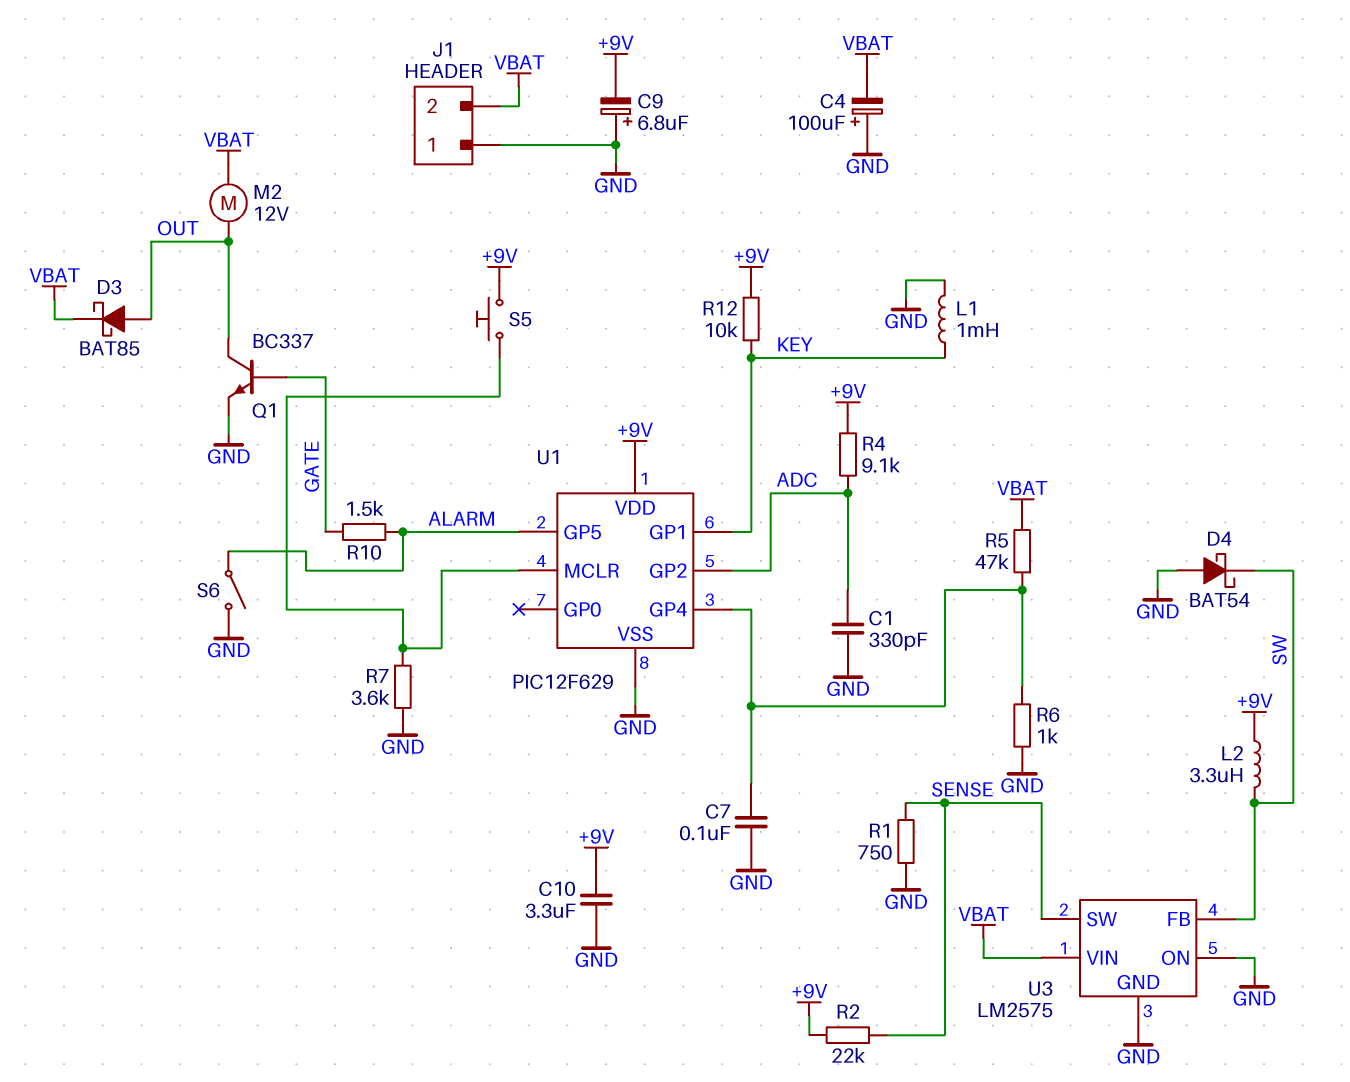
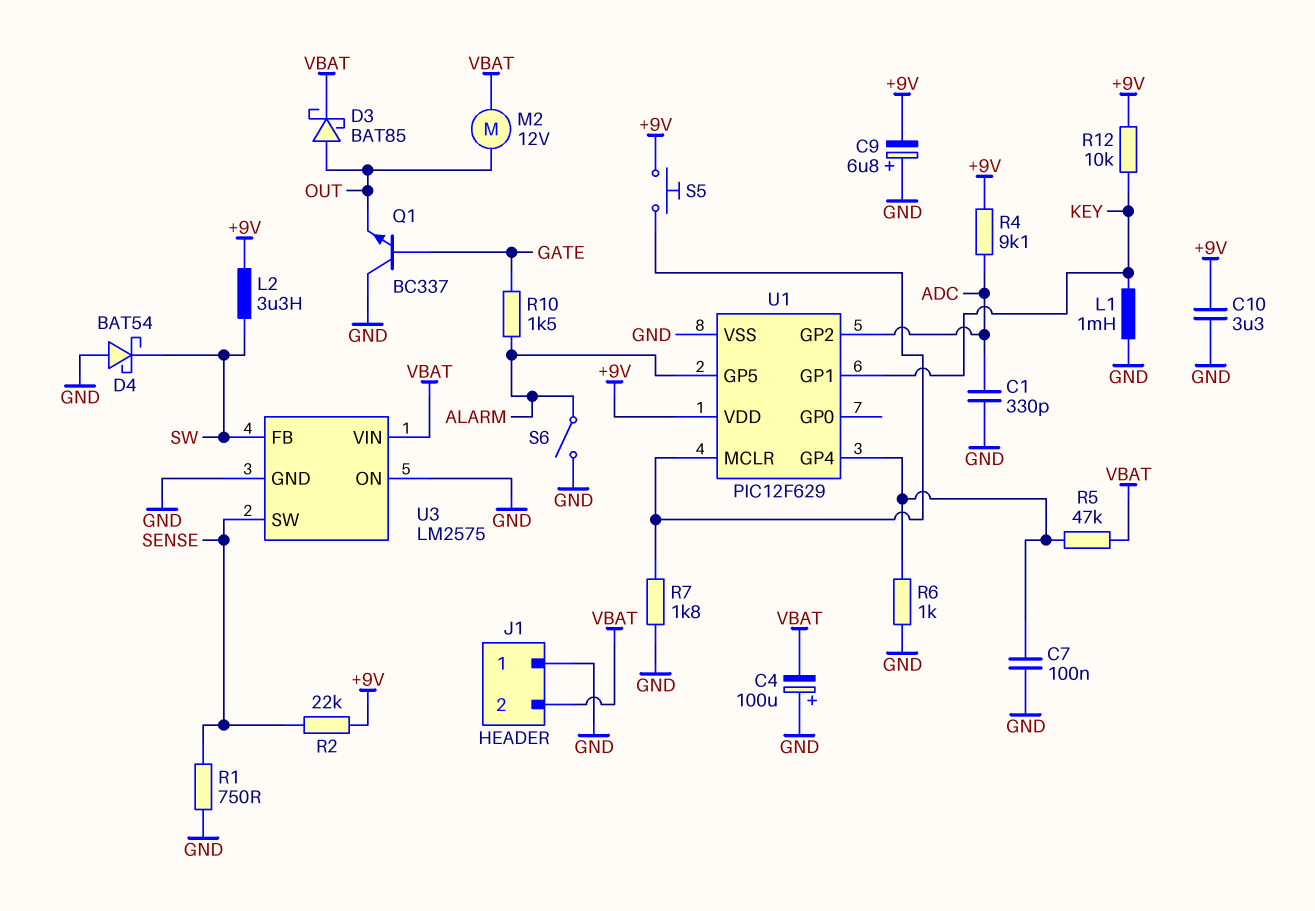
Q1: NPN BC337 (B GATE, C OUT, E GND) -> NPN BC337 (B GATE, C GND, E OUT)
R7: 3.6k (GND, U1/MCLR) -> 1.8k (GND, U1/MCLR)

